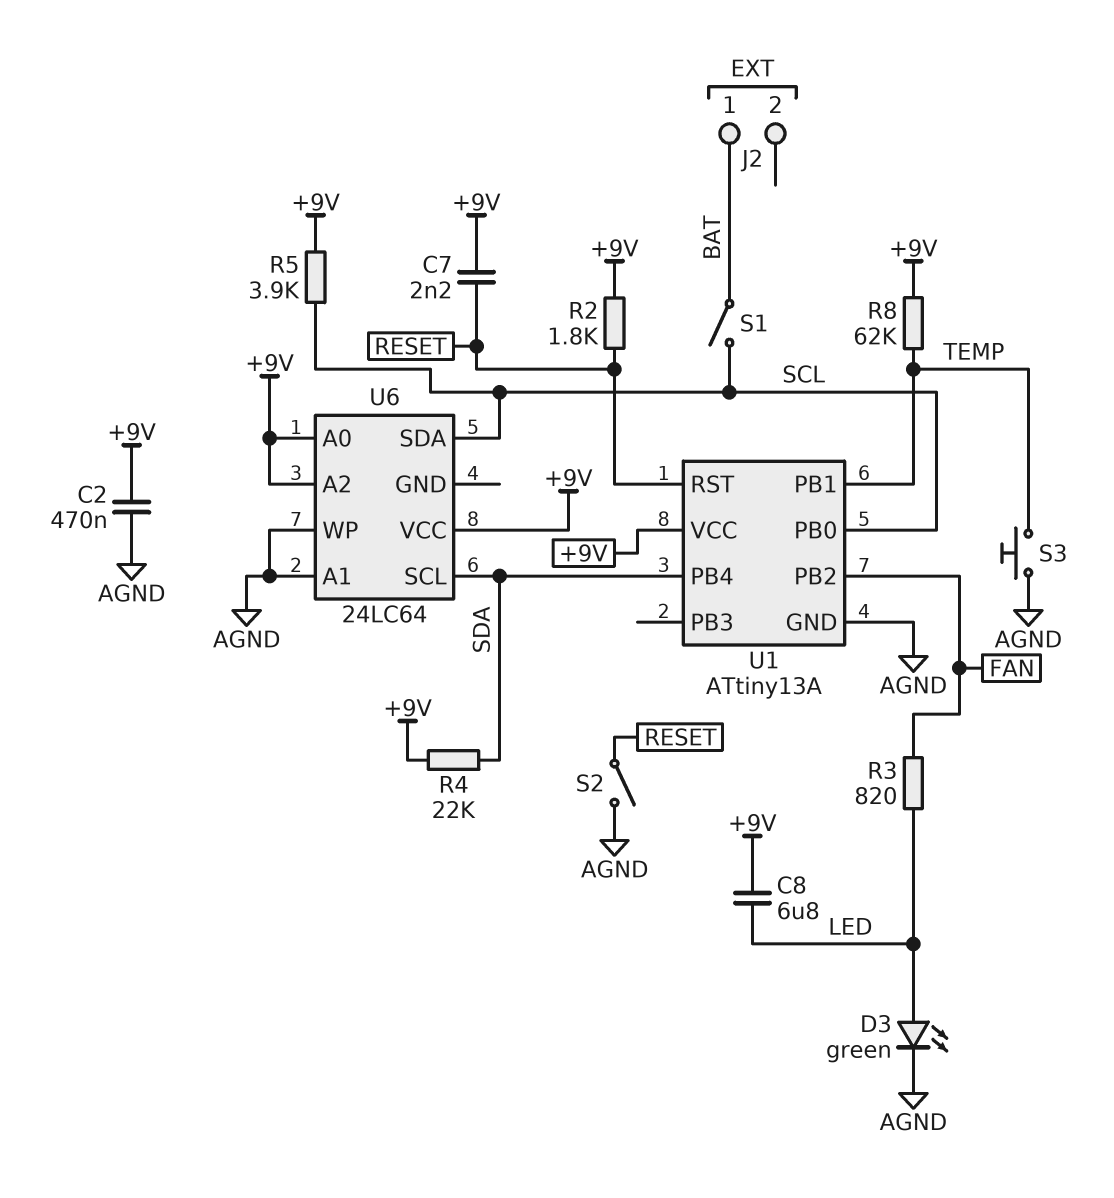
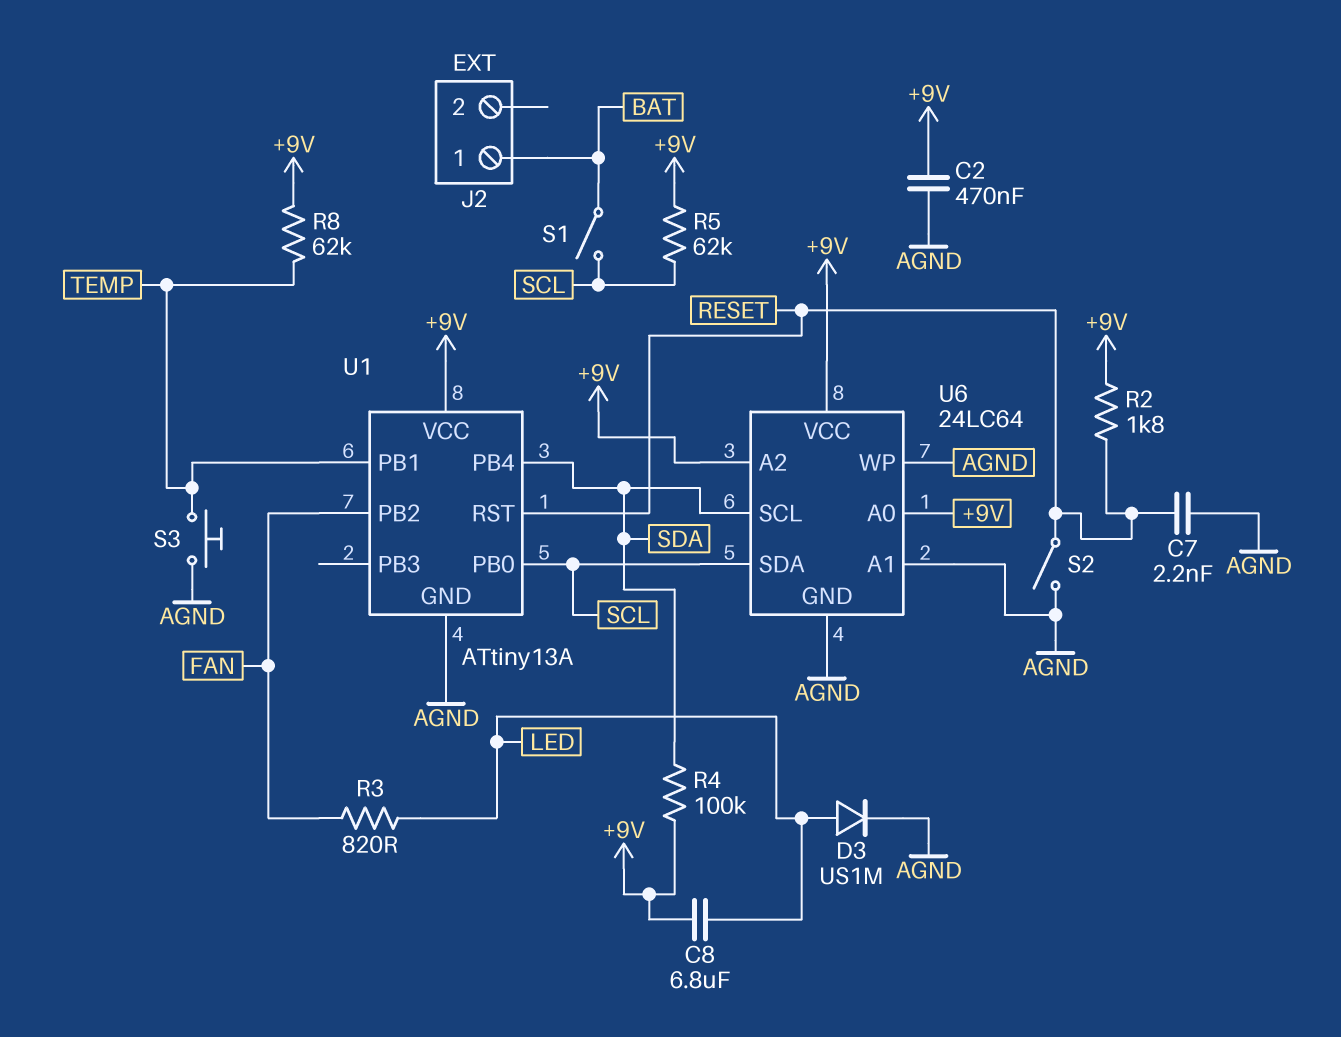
C7: 2.2nF (+9V, RESET) -> 2.2nF (AGND, RESET)
D3: LED green (A LED, K AGND) -> diode US1M (A LED, K AGND)
R4: 22k (+9V, SDA) -> 100k (+9V, SDA)
R5: 3.9k (+9V, SCL) -> 62k (+9V, SCL)
U6 pin GND: none -> AGND

